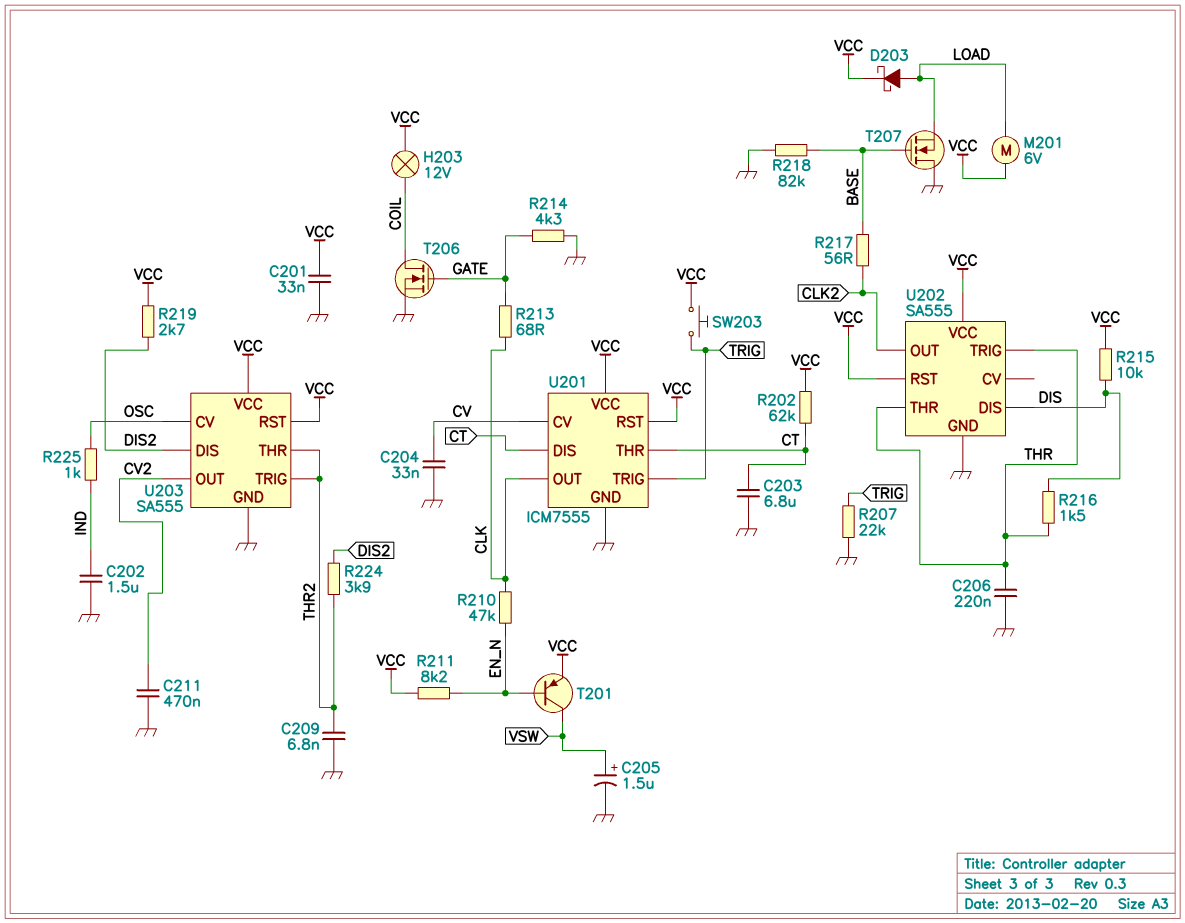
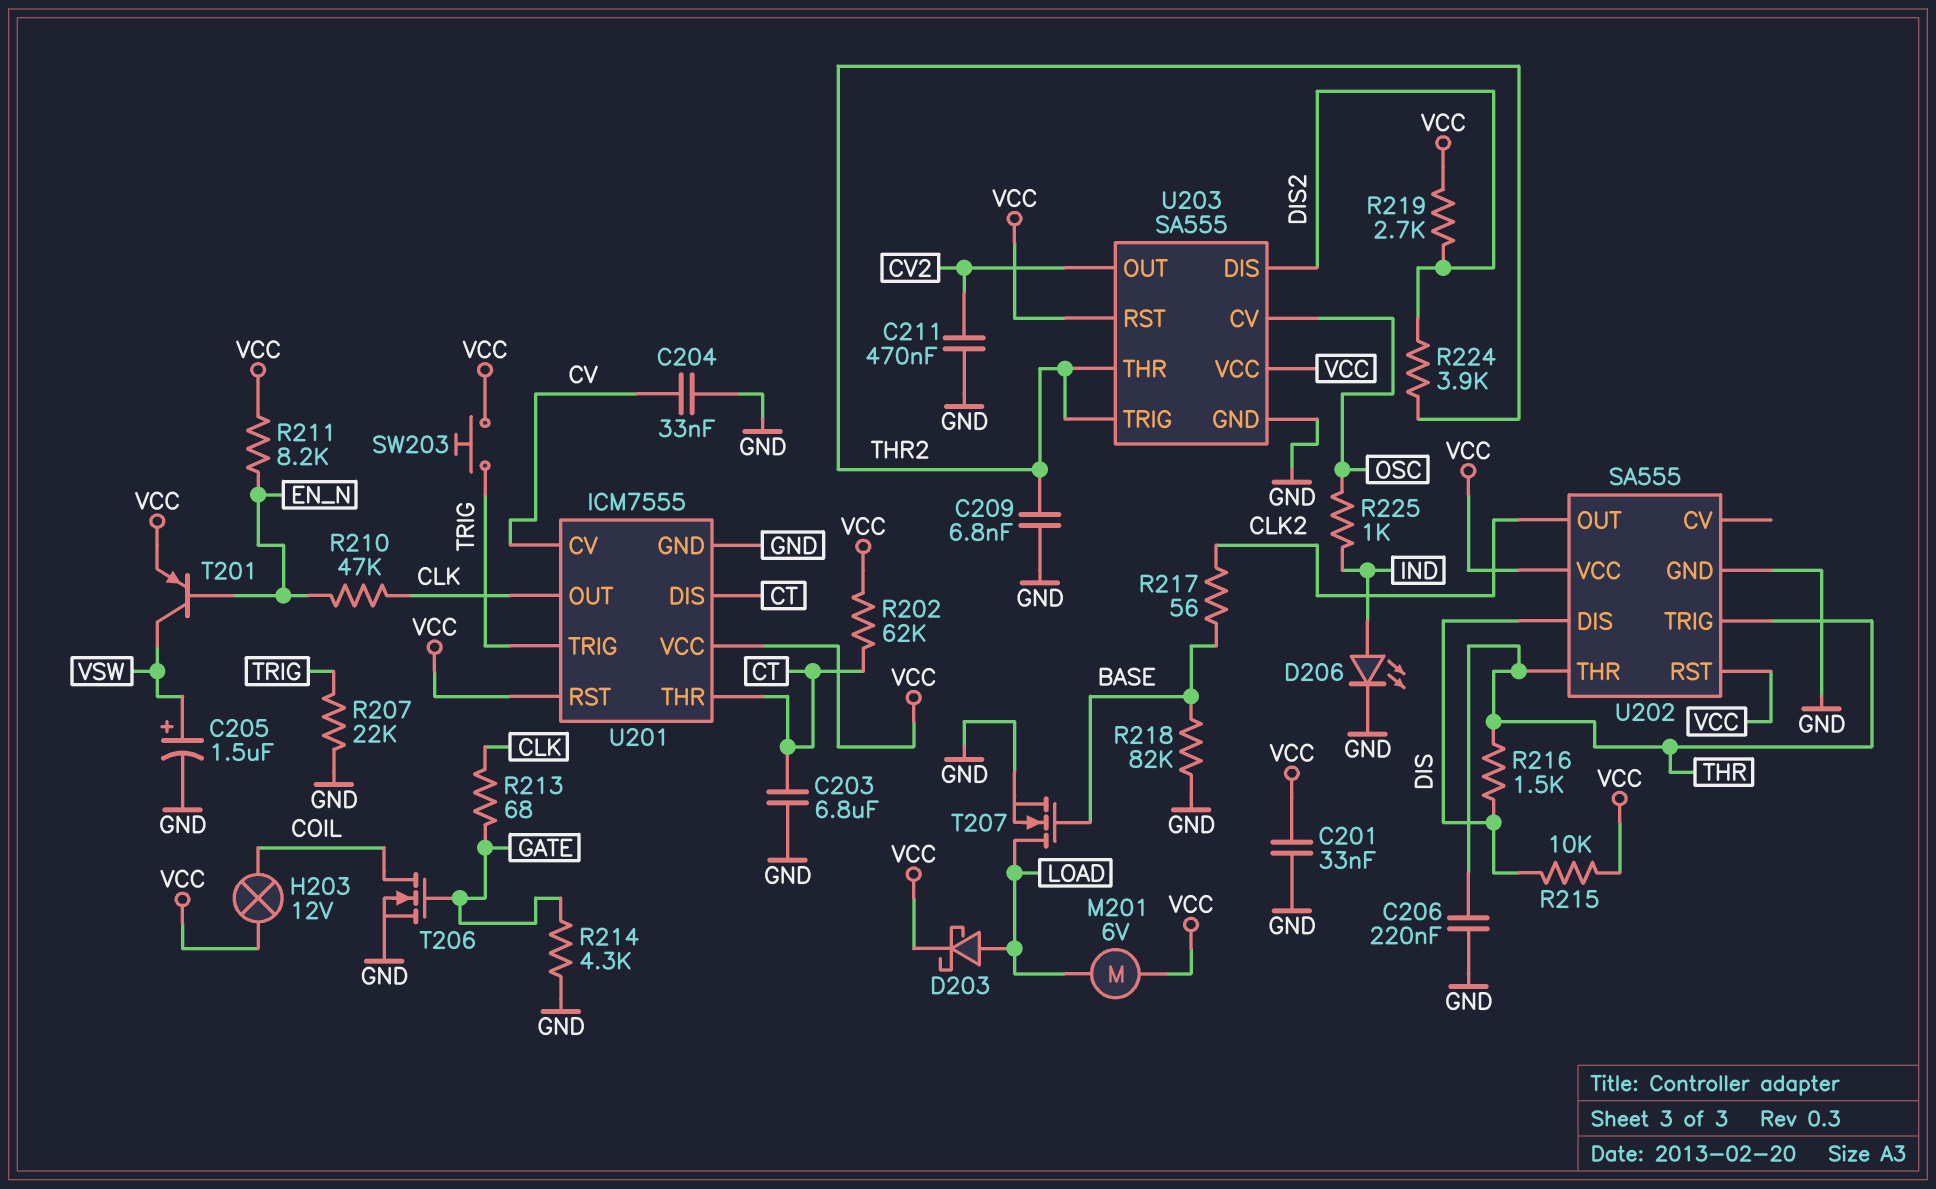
C202: 1.5uF (GND, IND) -> none
D206: none -> LED (A IND, K GND)
T207: NMOS (G BASE, D GND, S LOAD) -> NMOS (G BASE, D LOAD, S GND)

